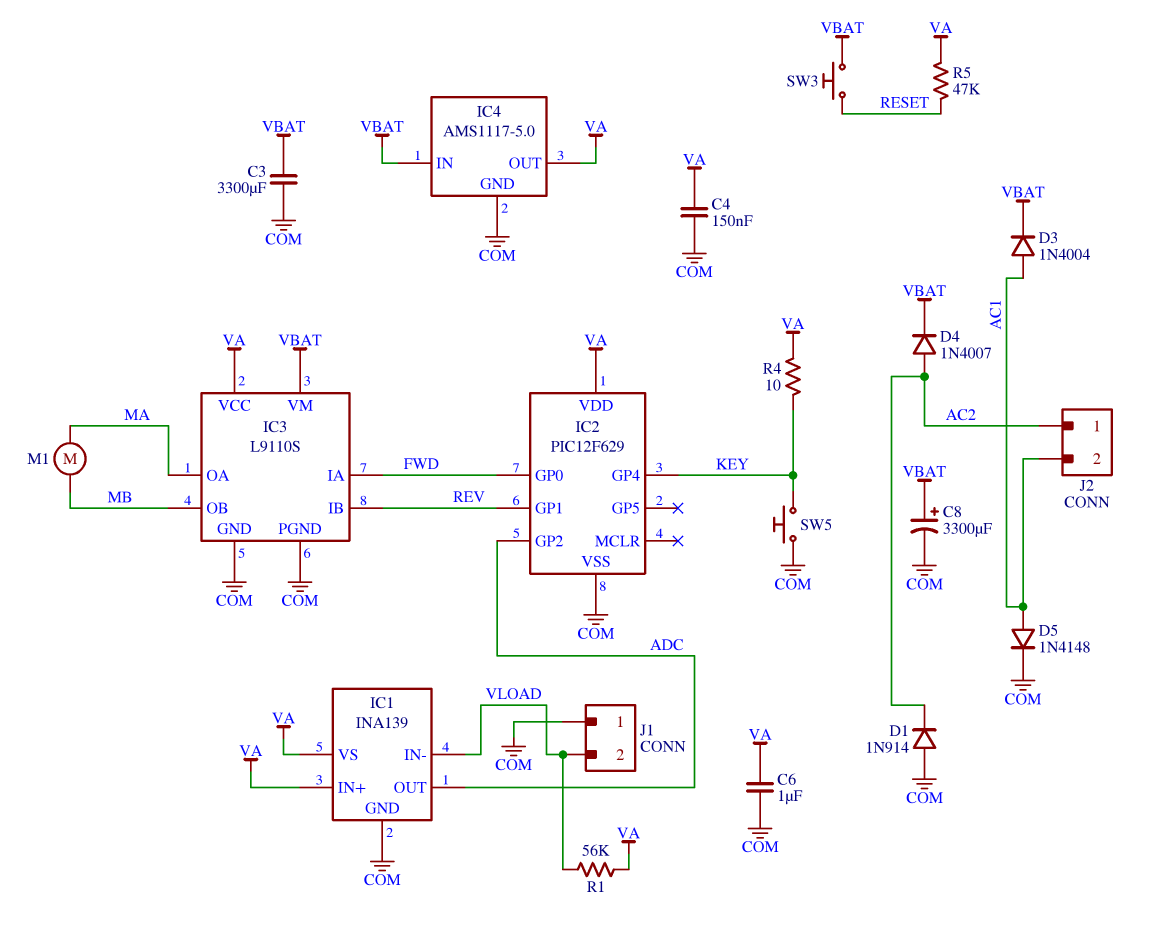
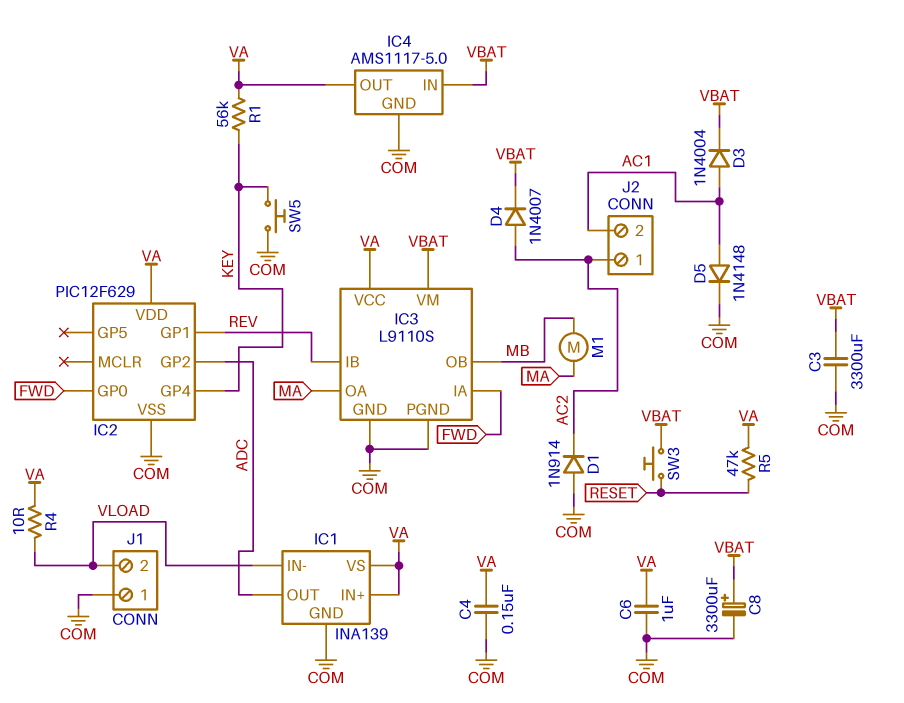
R1: 56k (VA, VLOAD) -> 56k (KEY, VA)
R4: 10 (KEY, VA) -> 10 (VA, VLOAD)

